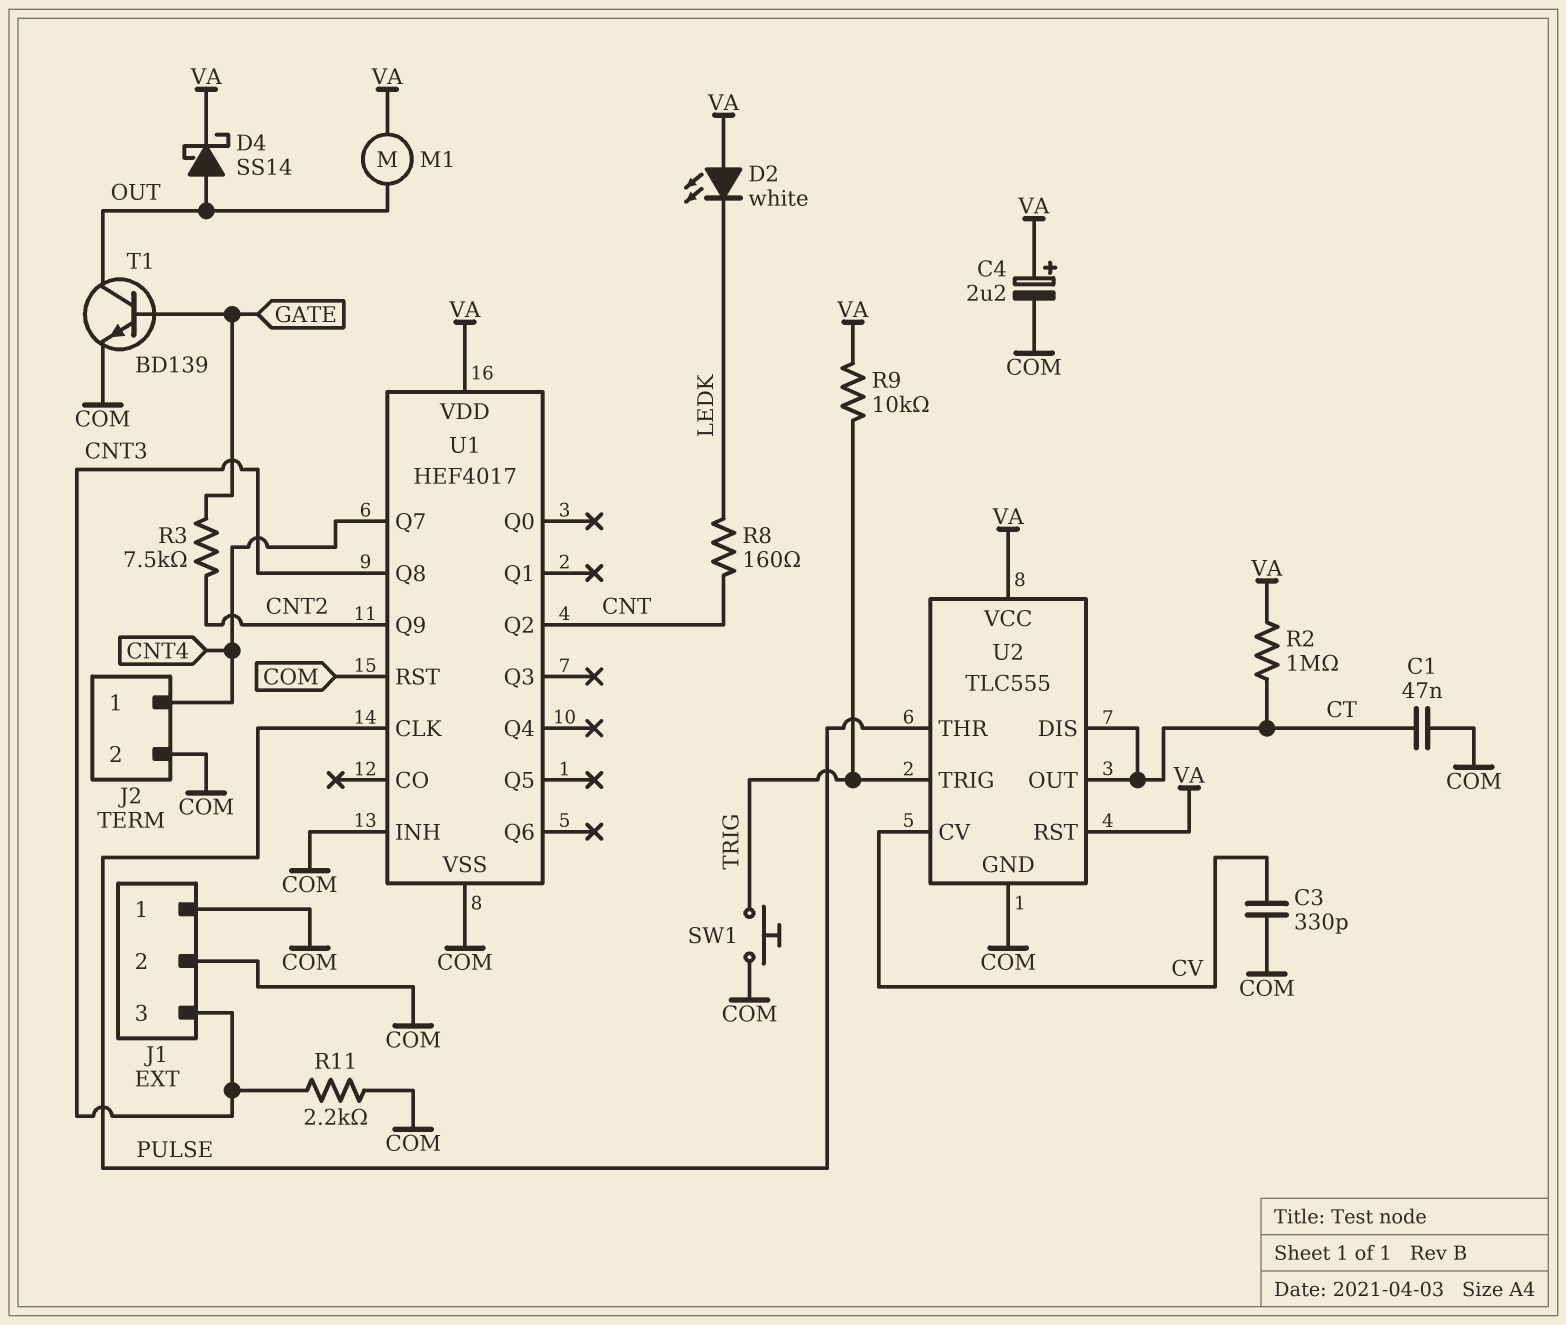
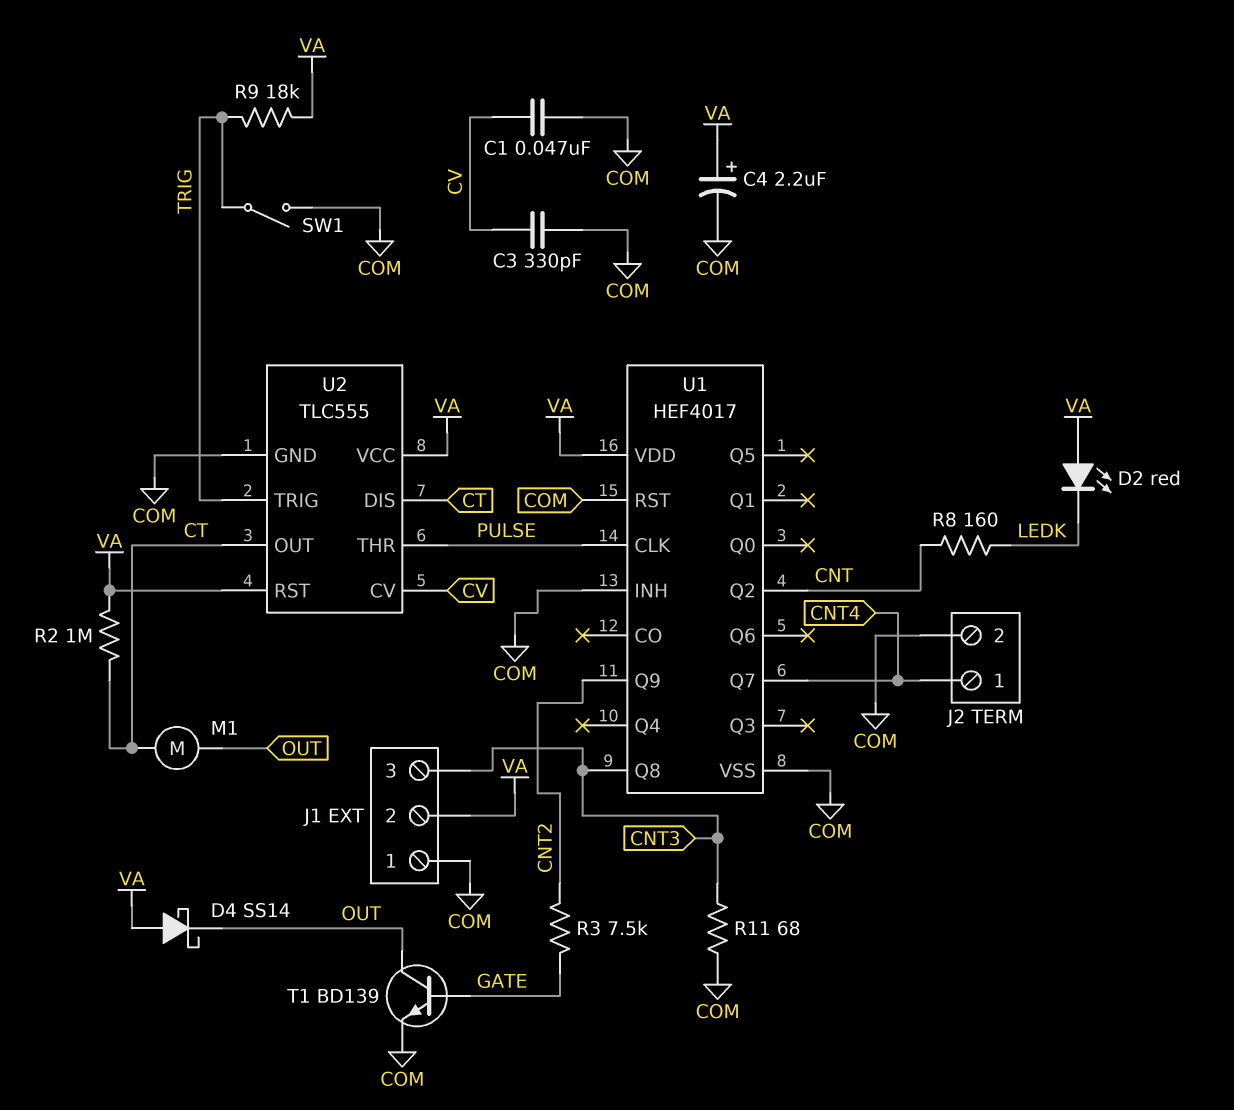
C1: 47nF (COM, CT) -> 47nF (COM, CV)
D2: LED white (A VA, K LEDK) -> LED red (A VA, K LEDK)
D4: schottky SS14 (A OUT, K VA) -> schottky SS14 (A VA, K OUT)
J1 pin 2: COM -> VA
M1: motor (OUT, VA) -> motor (CT, OUT)
R9: 10k (TRIG, VA) -> 18k (TRIG, VA)
R11: 2.2k (CNT3, COM) -> 68 (CNT3, COM)
SW1: button (COM, TRIG) -> switch (COM, TRIG)

